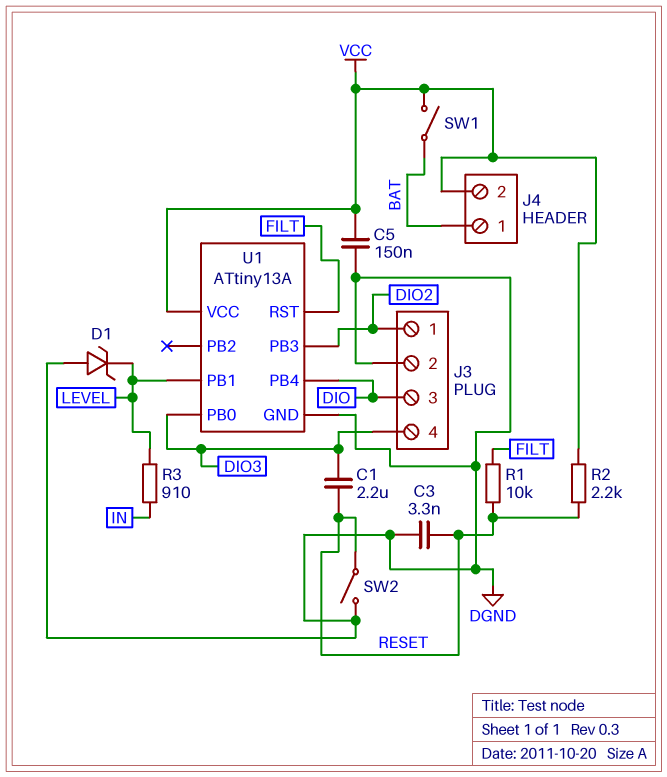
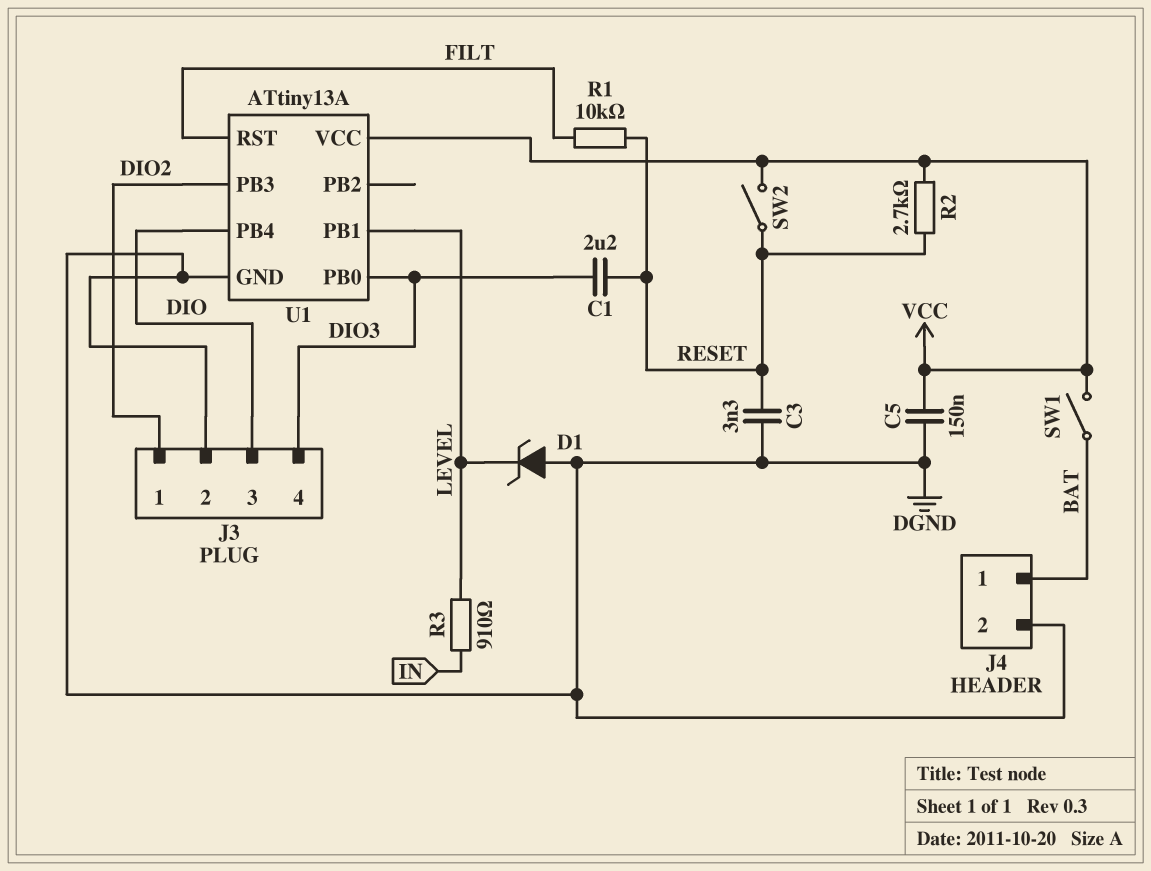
J4 pin 2: VCC -> DGND
R2: 2.2k (RESET, VCC) -> 2.7k (RESET, VCC)
SW2: switch (DGND, RESET) -> switch (RESET, VCC)

